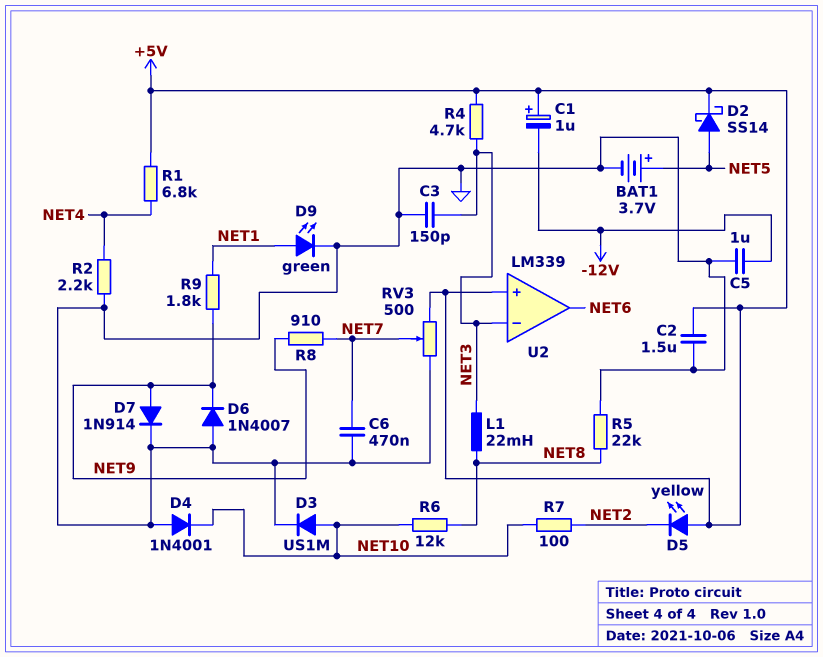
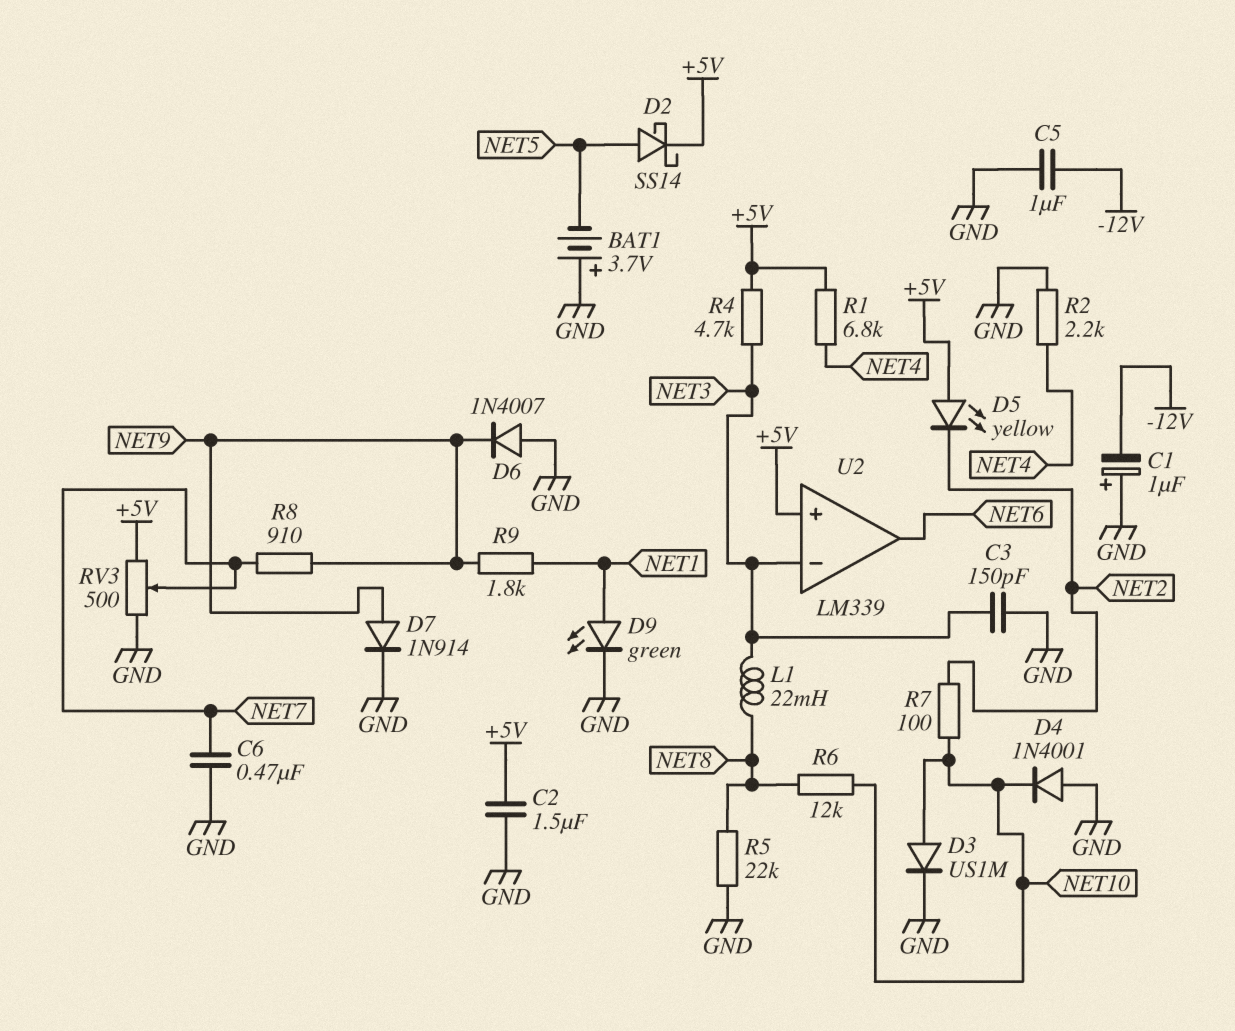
BAT1: 3.7V (plus NET5, minus GND) -> 3.7V (plus GND, minus NET5)
C1: 1uF (plus +5V, minus -12V) -> 1uF (plus GND, minus -12V)

